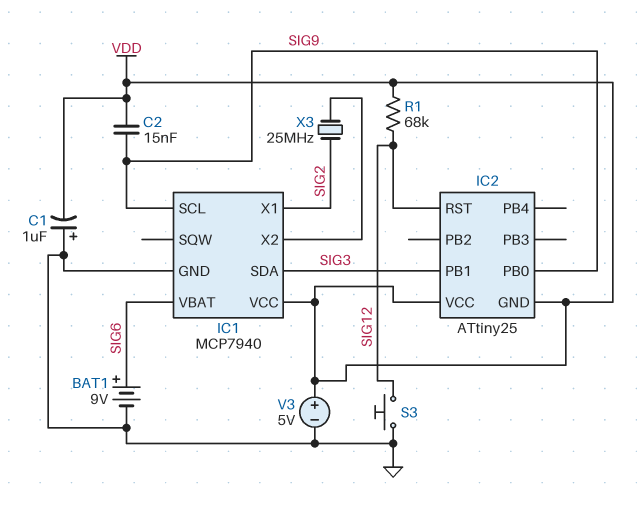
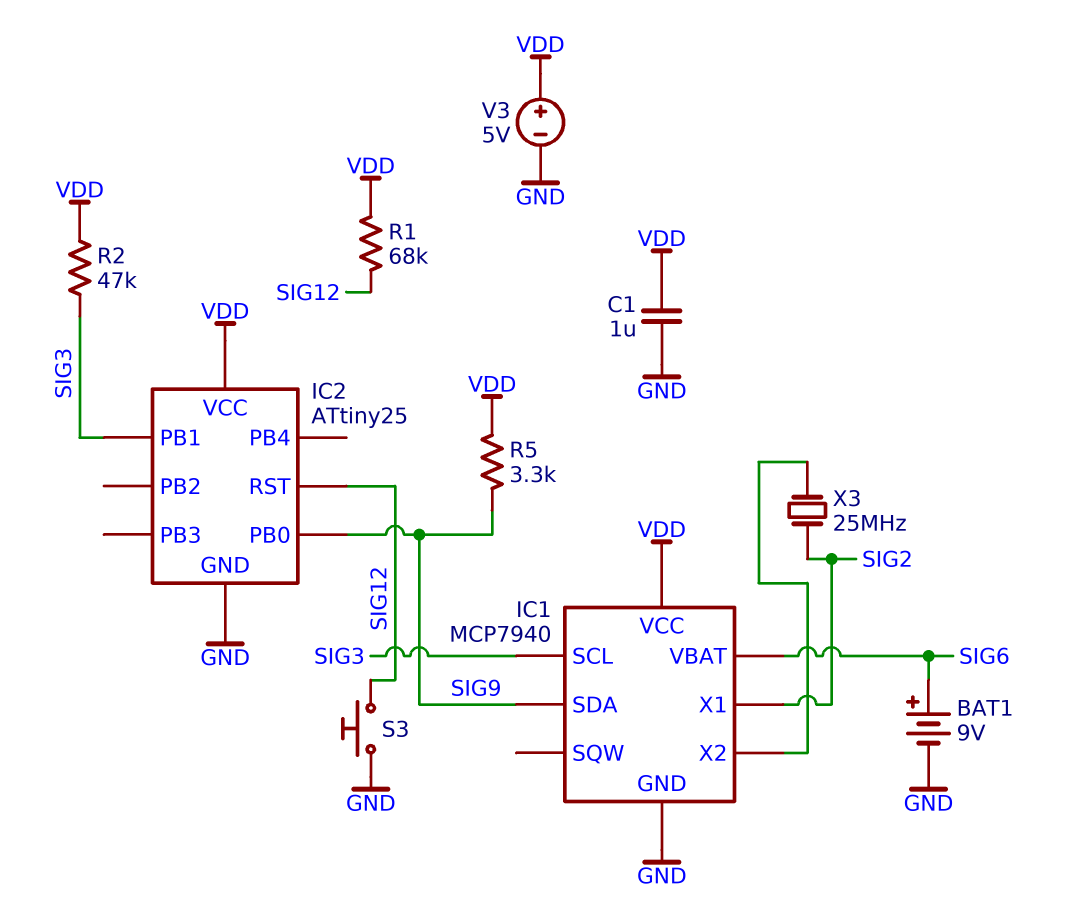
C1: 1uF (plus GND, minus VDD) -> 1uF (GND, VDD)
C2: 15nF (SIG9, VDD) -> none
IC1 pin SCL: SIG9 -> SIG3
IC1 pin SDA: SIG3 -> SIG9
IC2 pin GND: VDD -> GND
R2: none -> 47k (SIG3, VDD)
R5: none -> 3.3k (SIG9, VDD)

